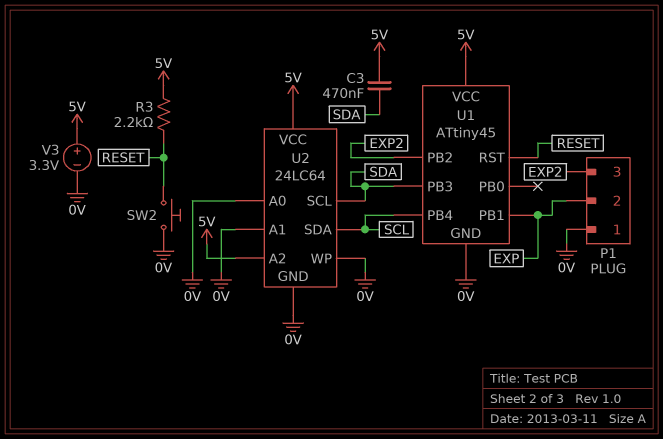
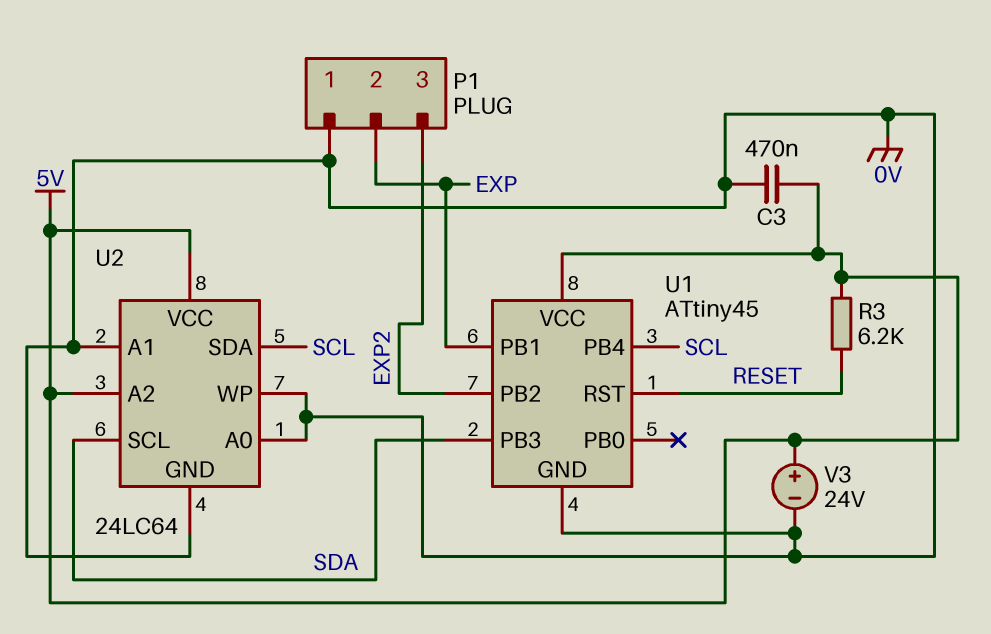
C3: 470nF (5V, SDA) -> 470nF (0V, 5V)
R3: 2.2k (5V, RESET) -> 6.2k (5V, RESET)
SW2: button (0V, RESET) -> none
V3: 3.3V (plus 5V, minus 0V) -> 24V (plus 5V, minus 0V)

